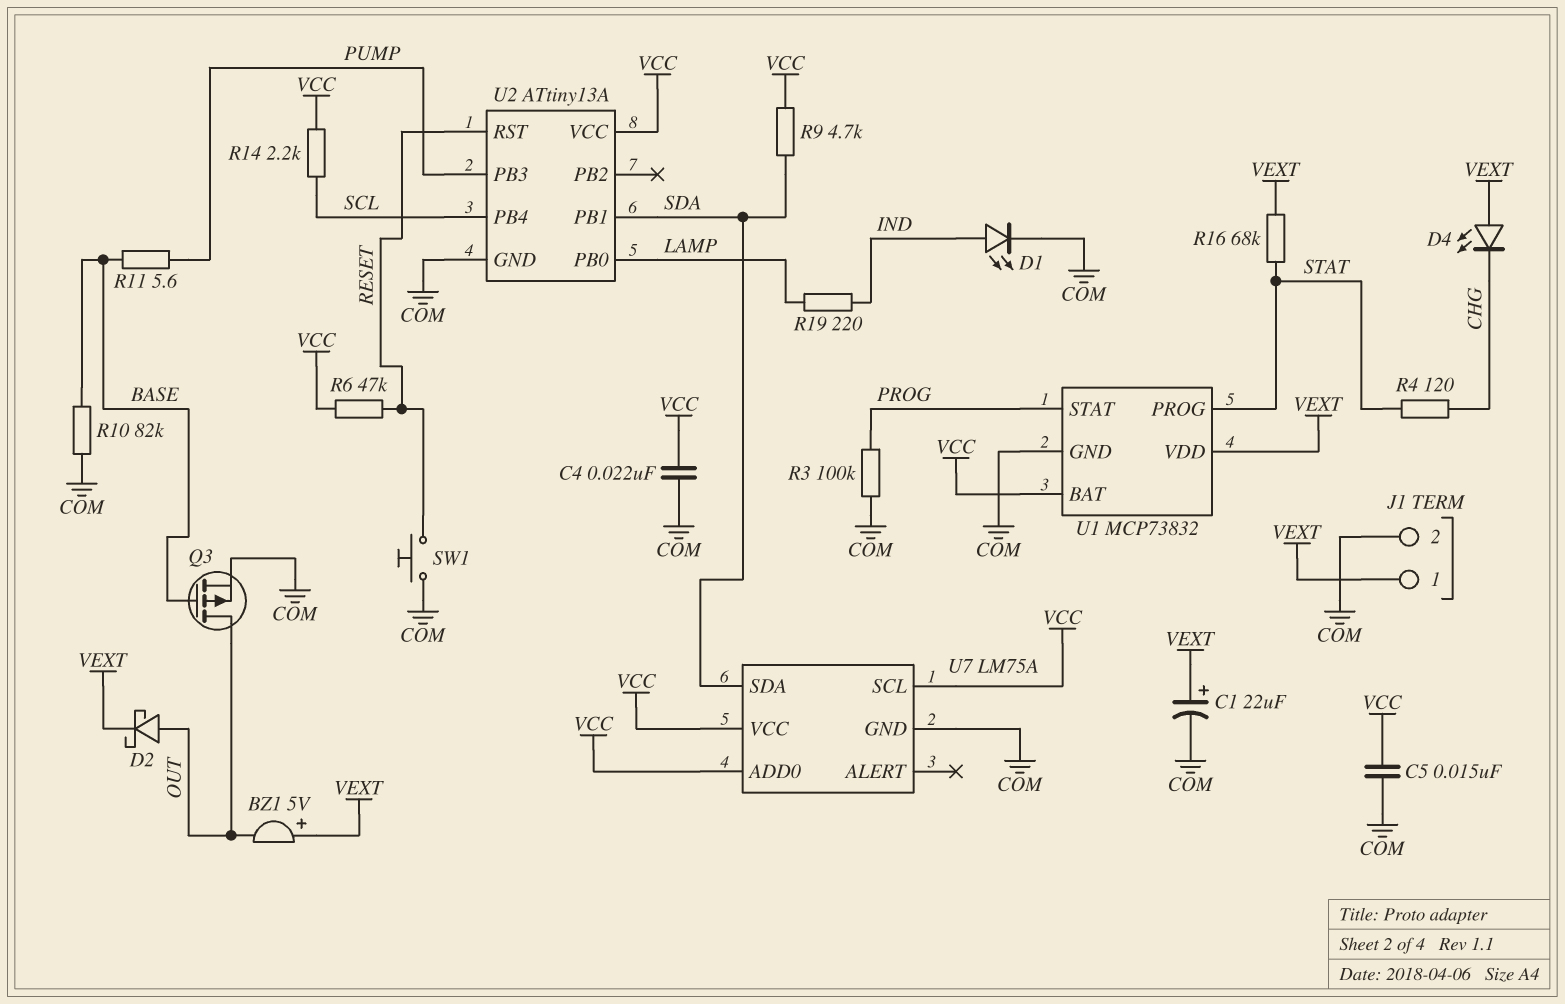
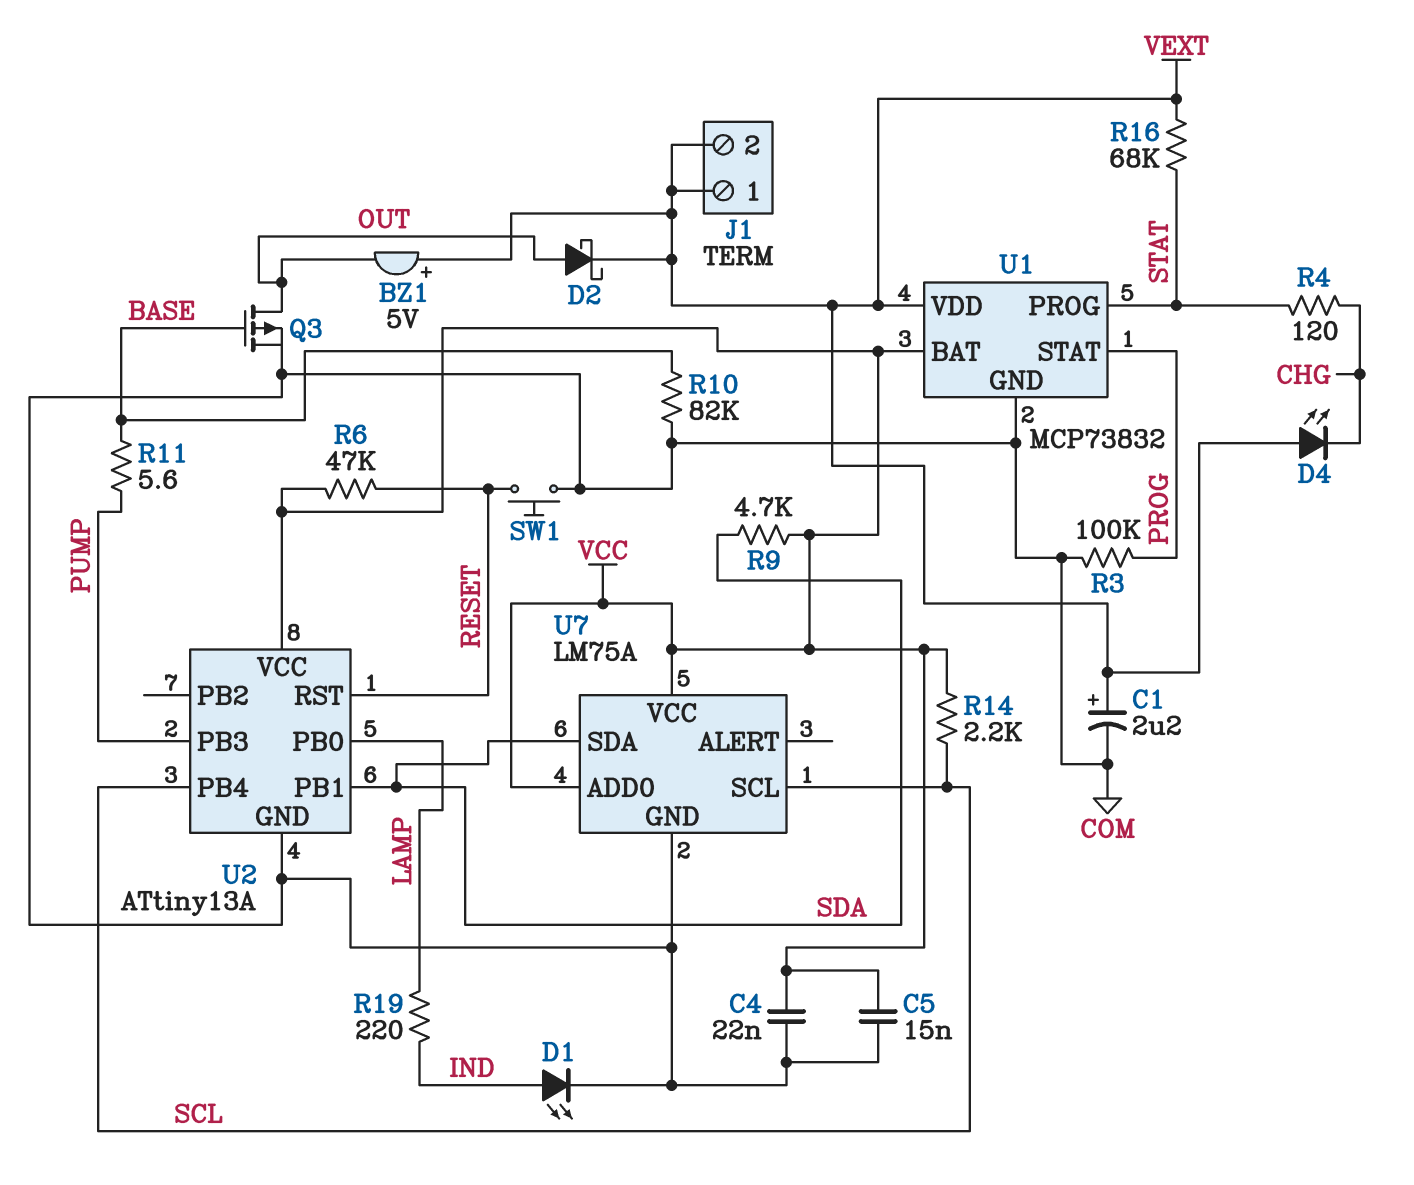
C1: 22uF (plus VEXT, minus COM) -> 2.2uF (plus VEXT, minus COM)
J1 pin 2: COM -> VEXT
U7 pin SCL: VCC -> SCL

